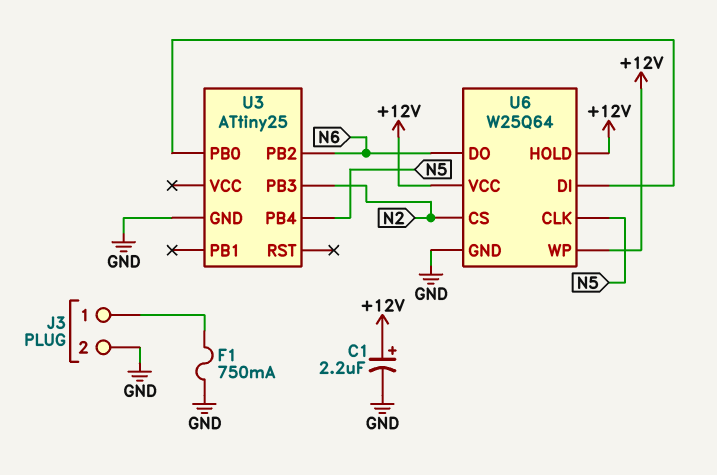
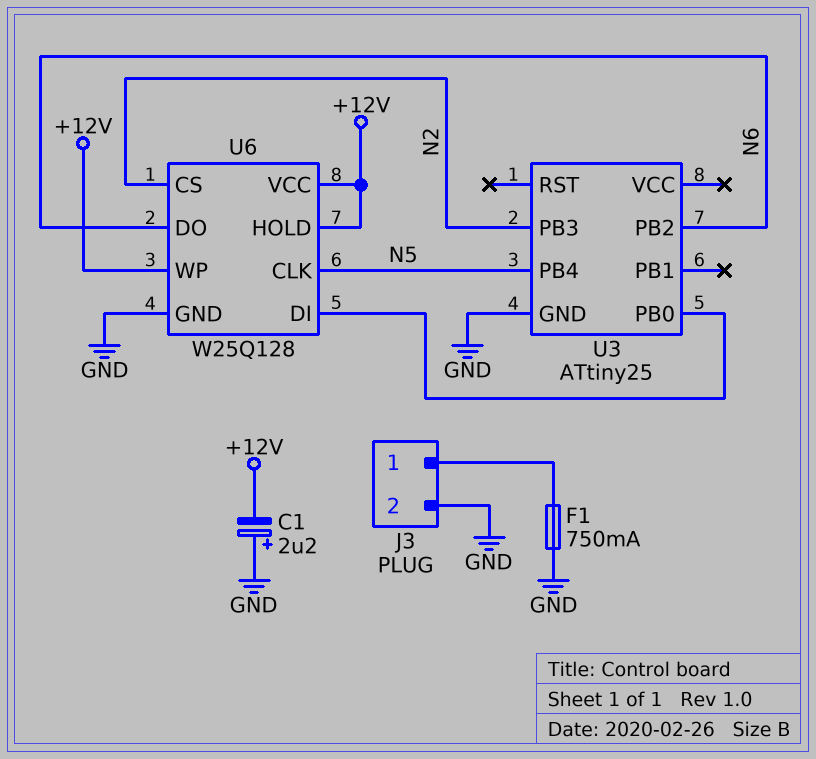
C1: 2.2uF (plus +12V, minus GND) -> 2.2uF (plus GND, minus +12V)
U6: W25Q64 -> W25Q128

